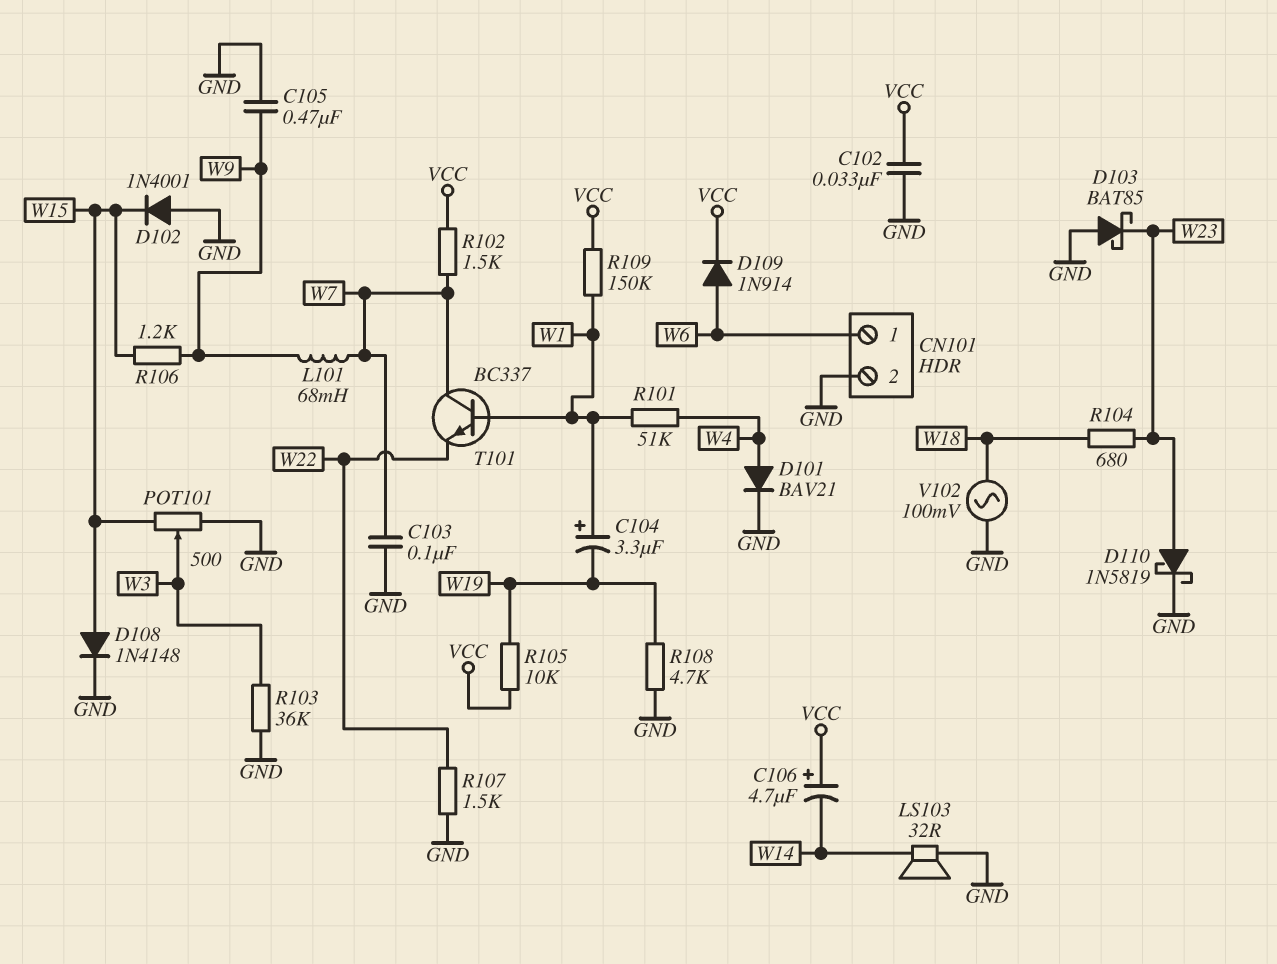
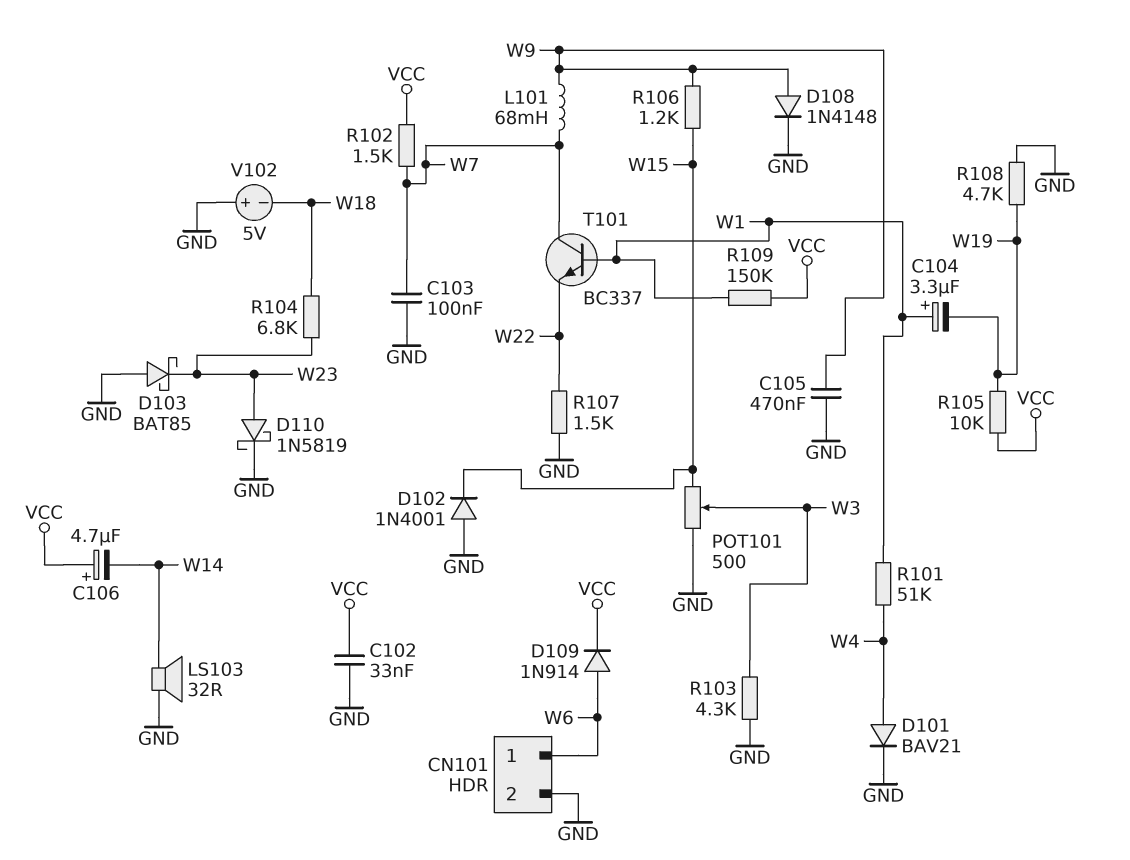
D108: diode 1N4148 (A W15, K GND) -> diode 1N4148 (A W9, K GND)
R103: 36k (GND, W3) -> 4.3k (GND, W3)
R104: 680 (W18, W23) -> 6.8k (W18, W23)
V102: AC 100mV (GND, W18) -> 5V (plus GND, minus W18)

